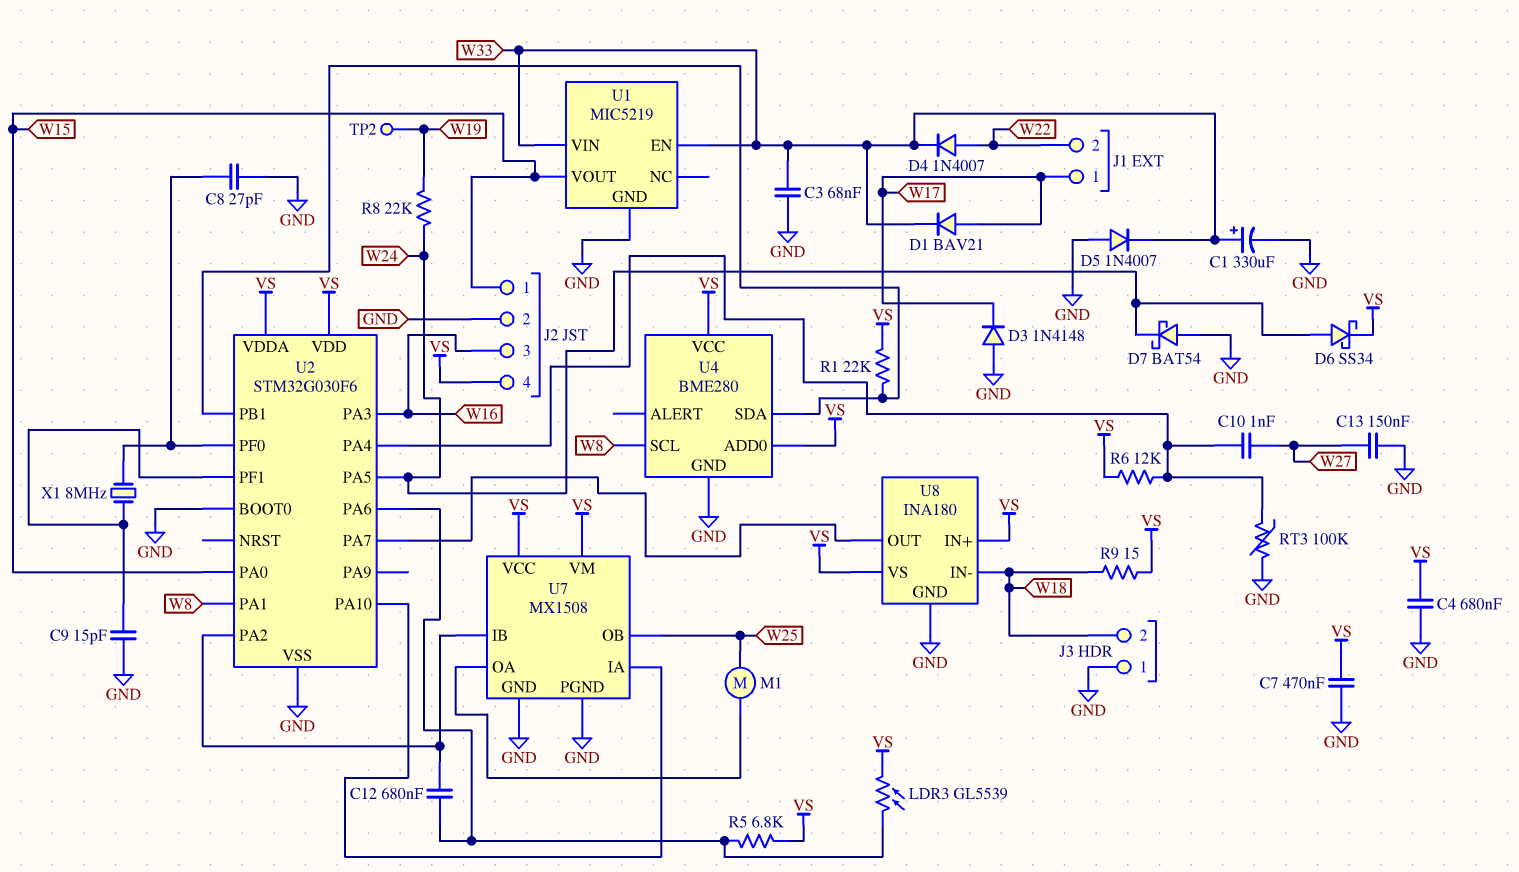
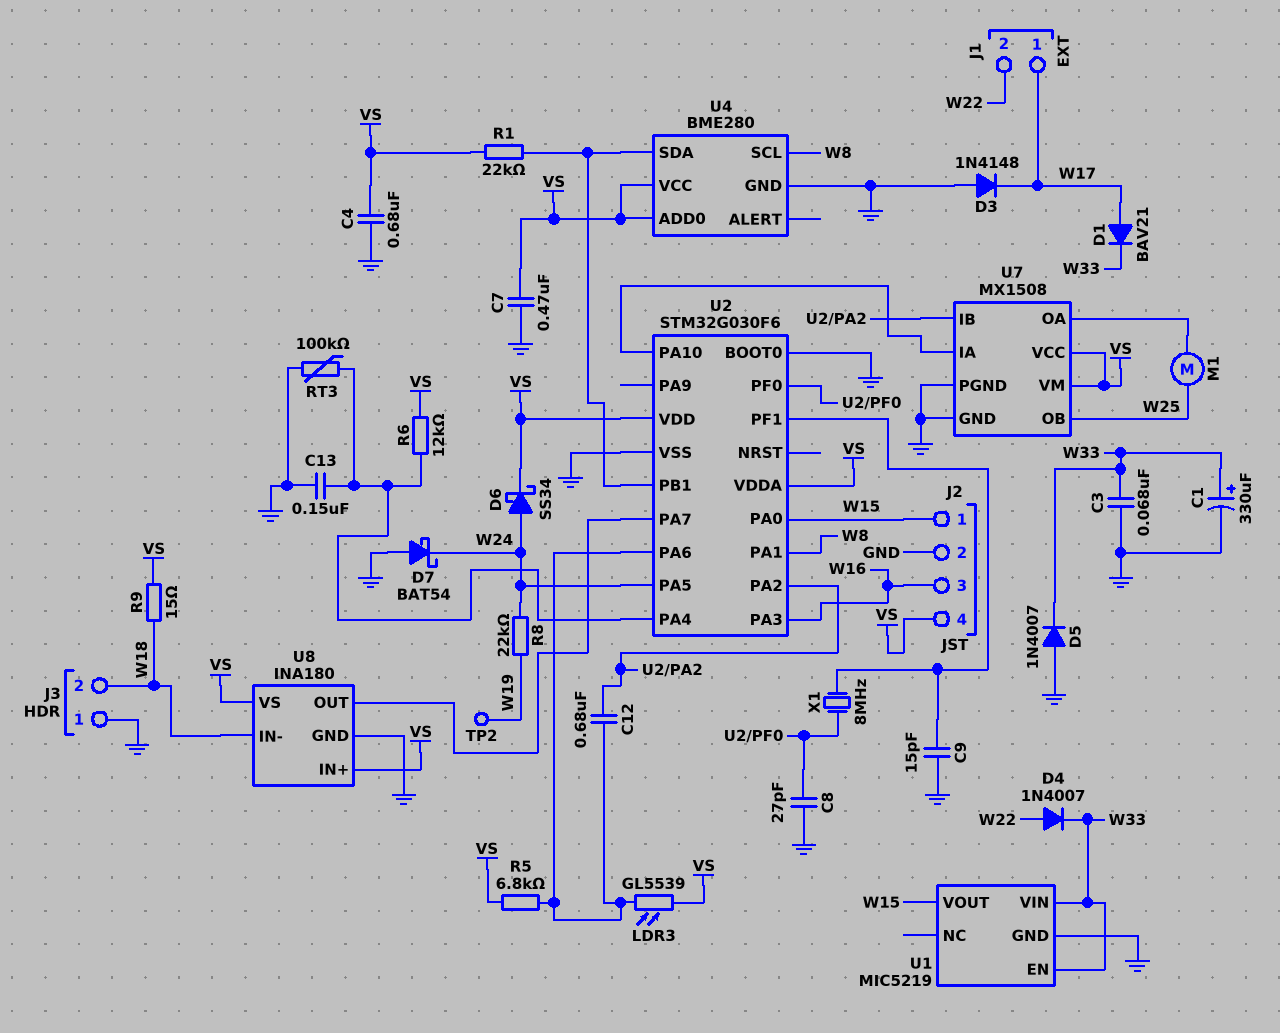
C10: 1nF (U2/PA4, W27) -> none
C13: 150nF (GND, W27) -> 150nF (GND, U2/PA4)

